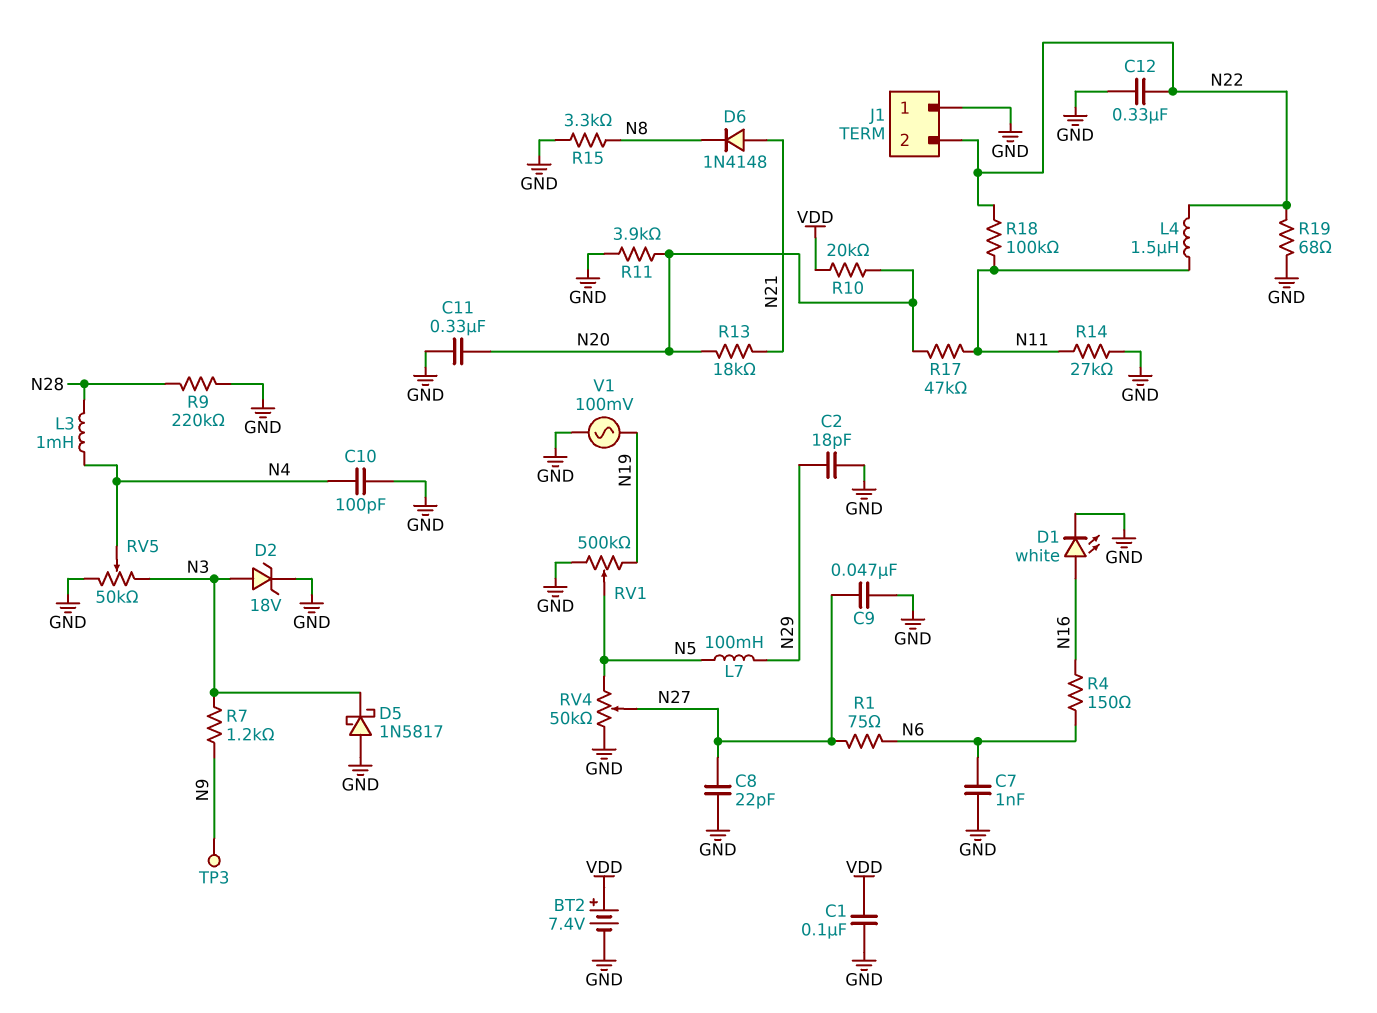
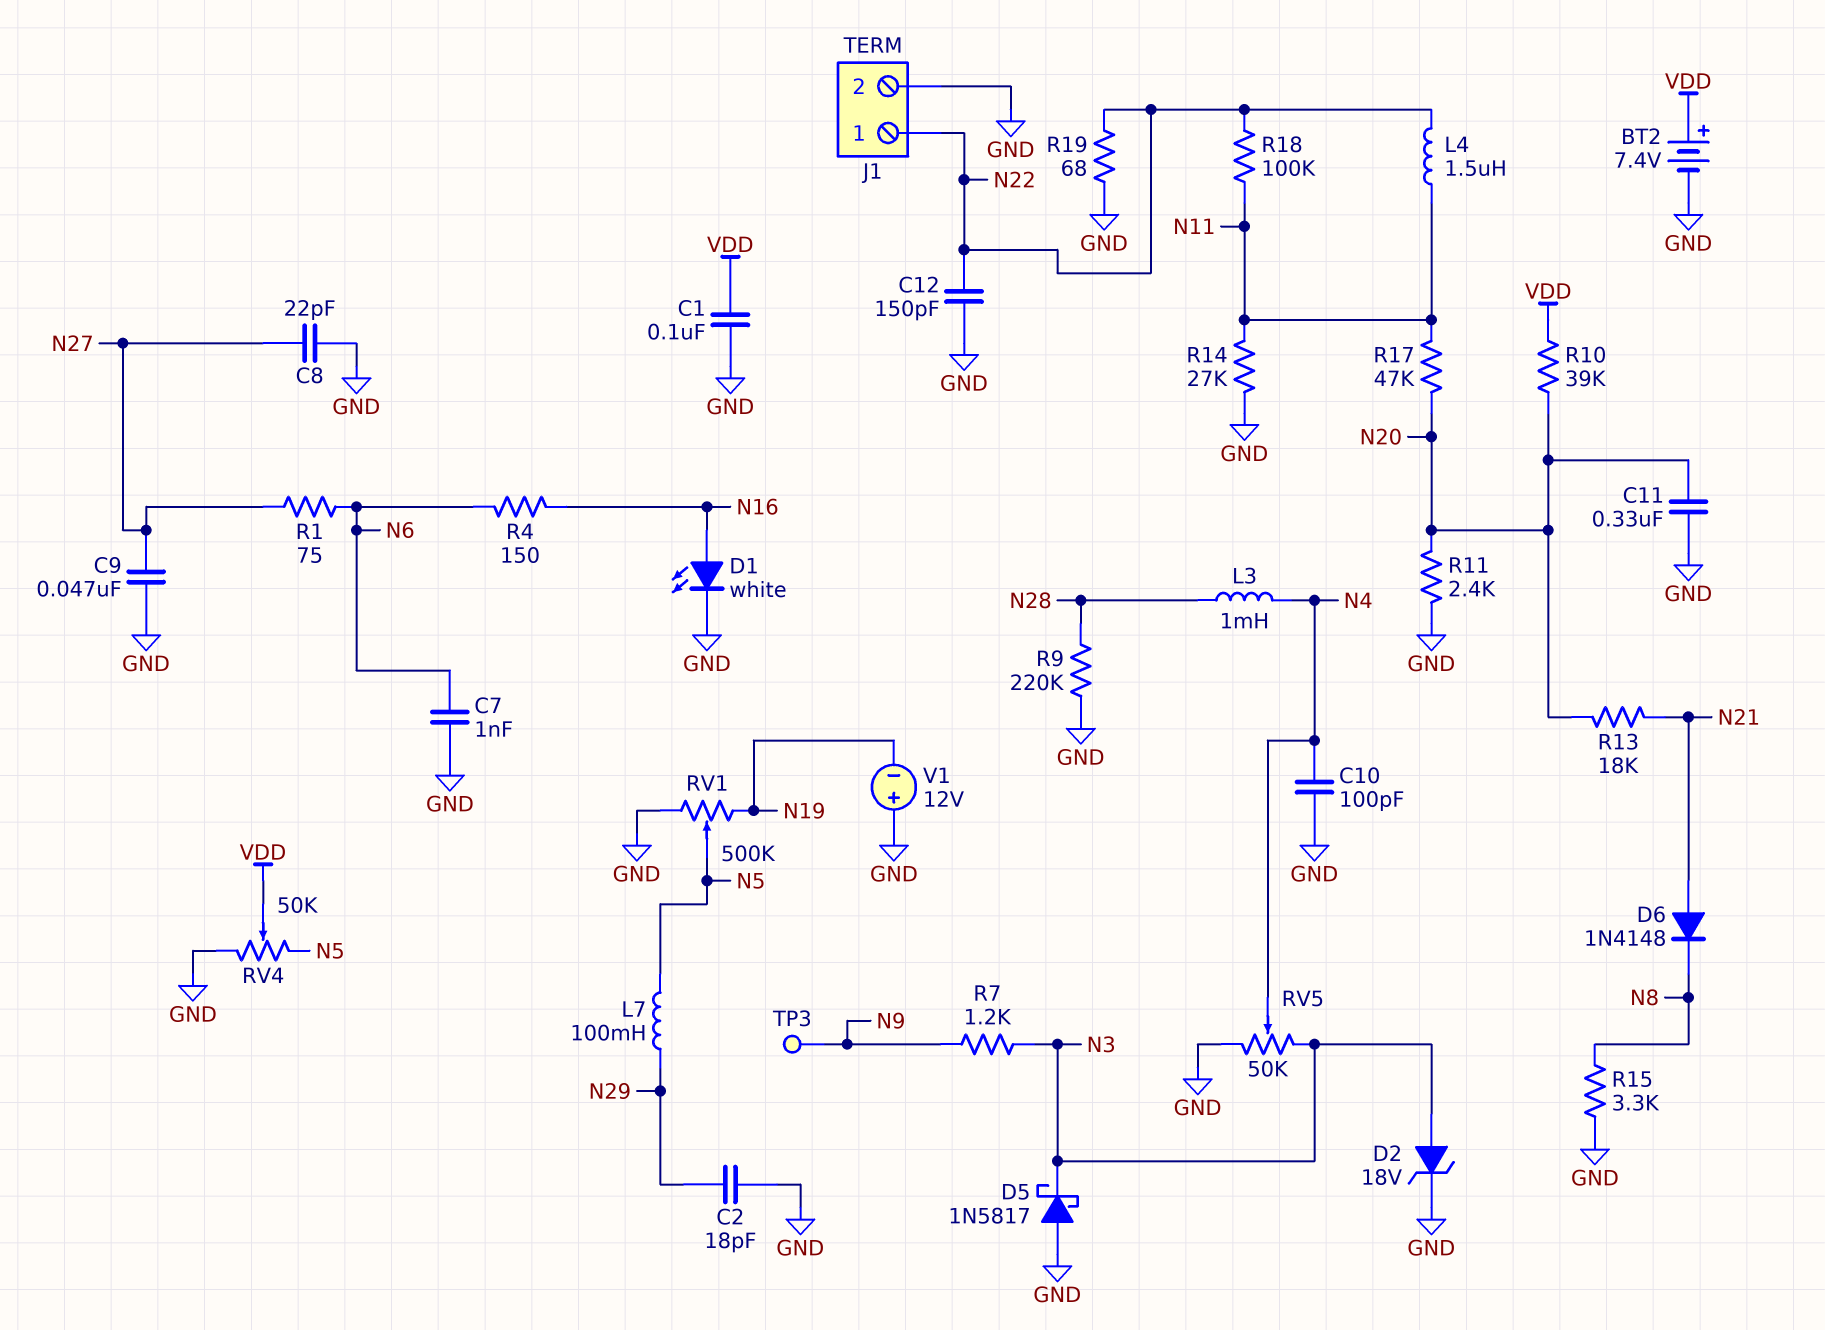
C12: 330nF (GND, N22) -> 150pF (GND, N22)
J1 pin 1: GND -> N22
J1 pin 2: N22 -> GND
R10: 20k (N20, VDD) -> 39k (N20, VDD)
R11: 3.9k (GND, N20) -> 2.4k (GND, N20)
RV4: 50k (GND, N5, wiper N27) -> 50k (GND, N5, wiper VDD)
V1: AC 100mV (GND, N19) -> 12V (plus GND, minus N19)

